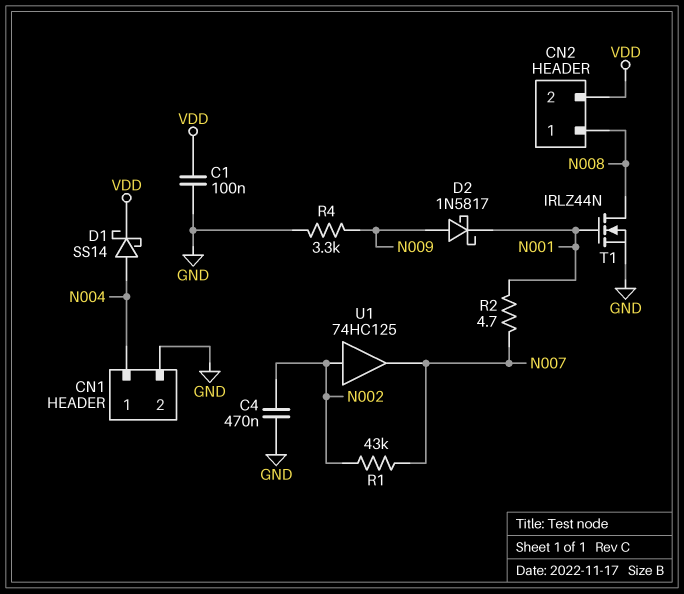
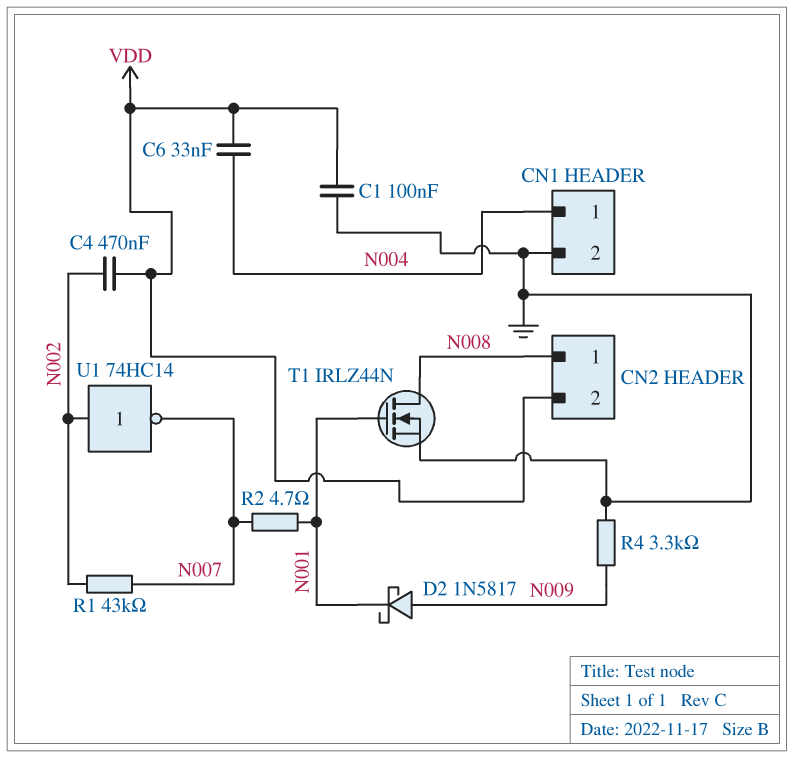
C4: 470nF (GND, N002) -> 470nF (N002, VDD)
C6: none -> 33nF (N004, VDD)
D1: schottky SS14 (A N004, K VDD) -> none
U1: buffer 74HC125 (in N002, out N007) -> NOT 74HC14 (in N002, out N007)

